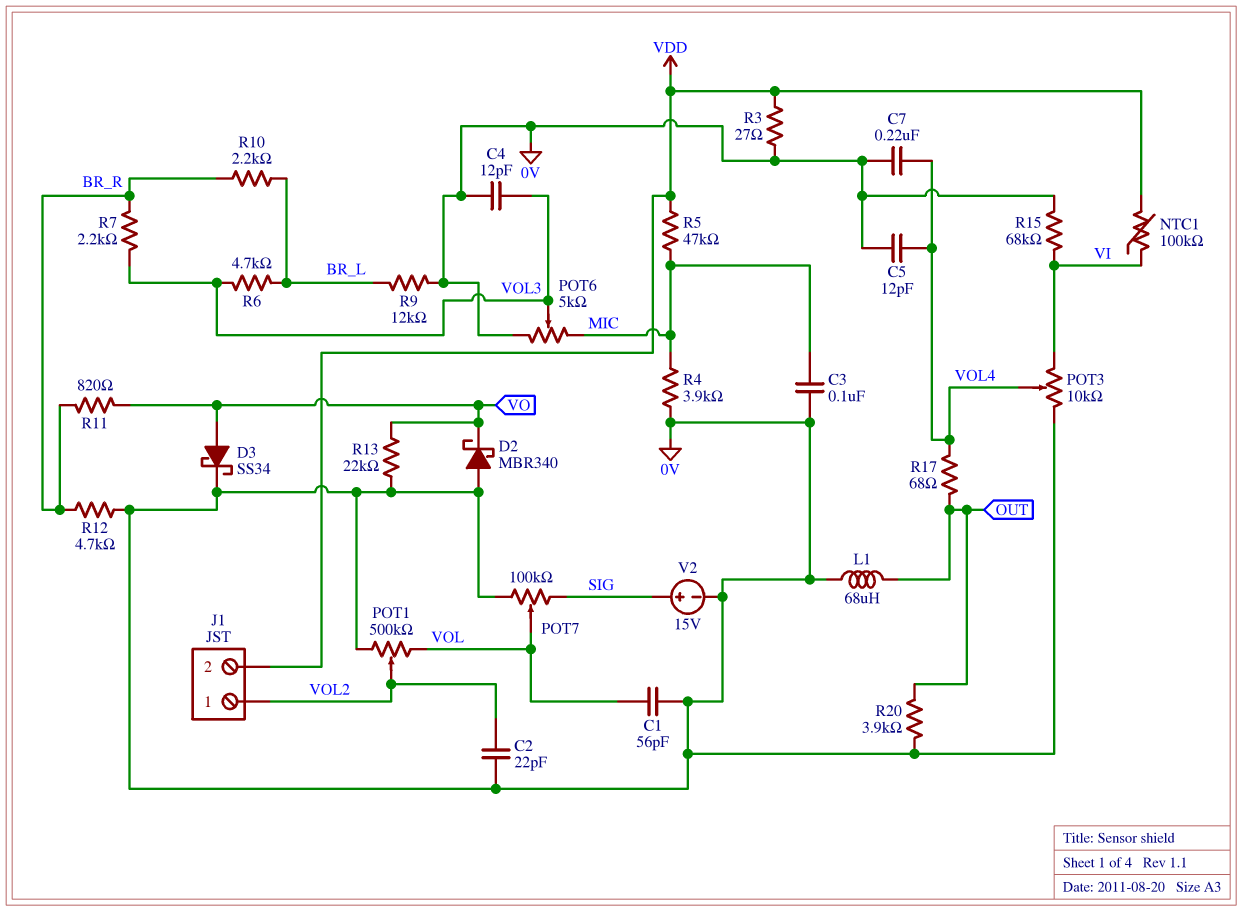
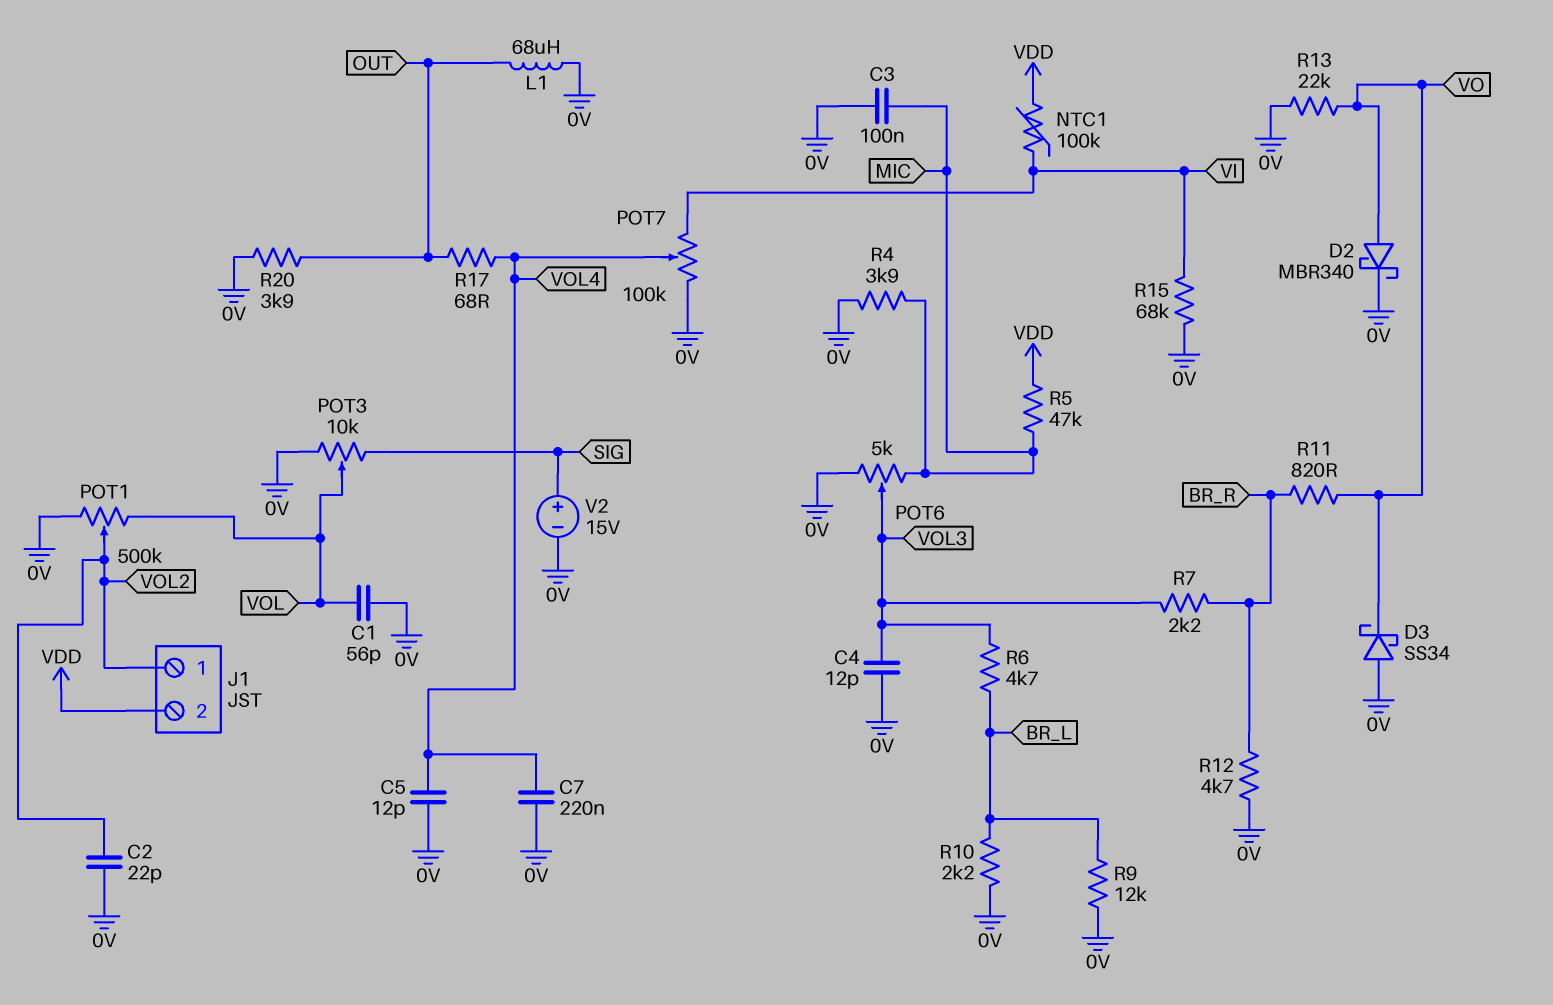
D2: schottky MBR340 (A 0V, K VO) -> schottky MBR340 (A VO, K 0V)
D3: schottky SS34 (A VO, K 0V) -> schottky SS34 (A 0V, K VO)
POT3: 10k (0V, VI, wiper VOL4) -> 10k (0V, SIG, wiper VOL)
POT7: 100k (0V, SIG, wiper VOL) -> 100k (0V, VI, wiper VOL4)
R3: 27 (0V, VDD) -> none
R10: 2.2k (BR_L, BR_R) -> 2.2k (0V, BR_L)

